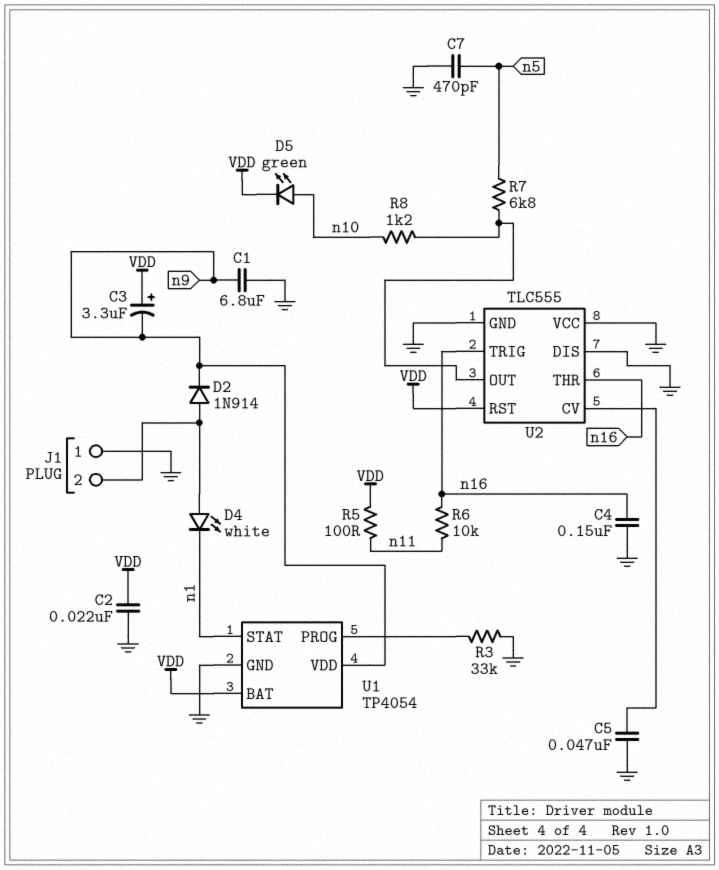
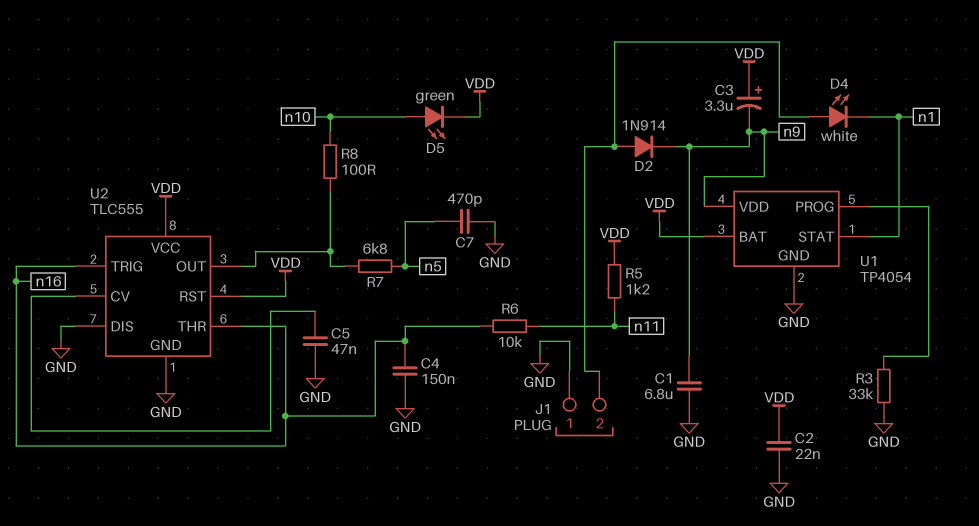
R5: 100 (VDD, n11) -> 1.2k (VDD, n11)
R8: 1.2k (U2/OUT, n10) -> 100 (U2/OUT, n10)
U2 pin VCC: GND -> VDD

